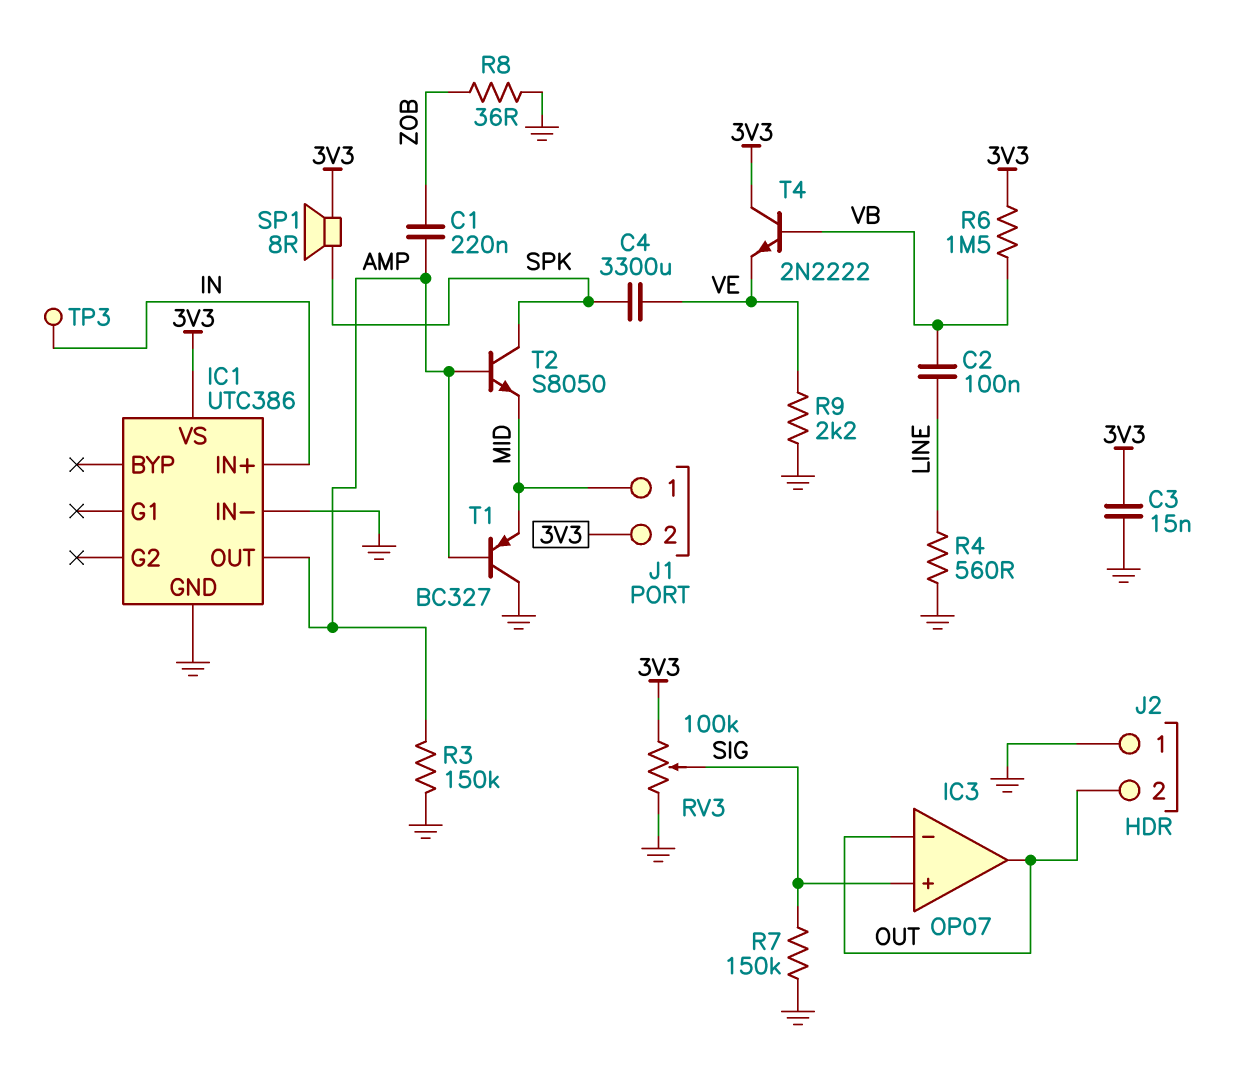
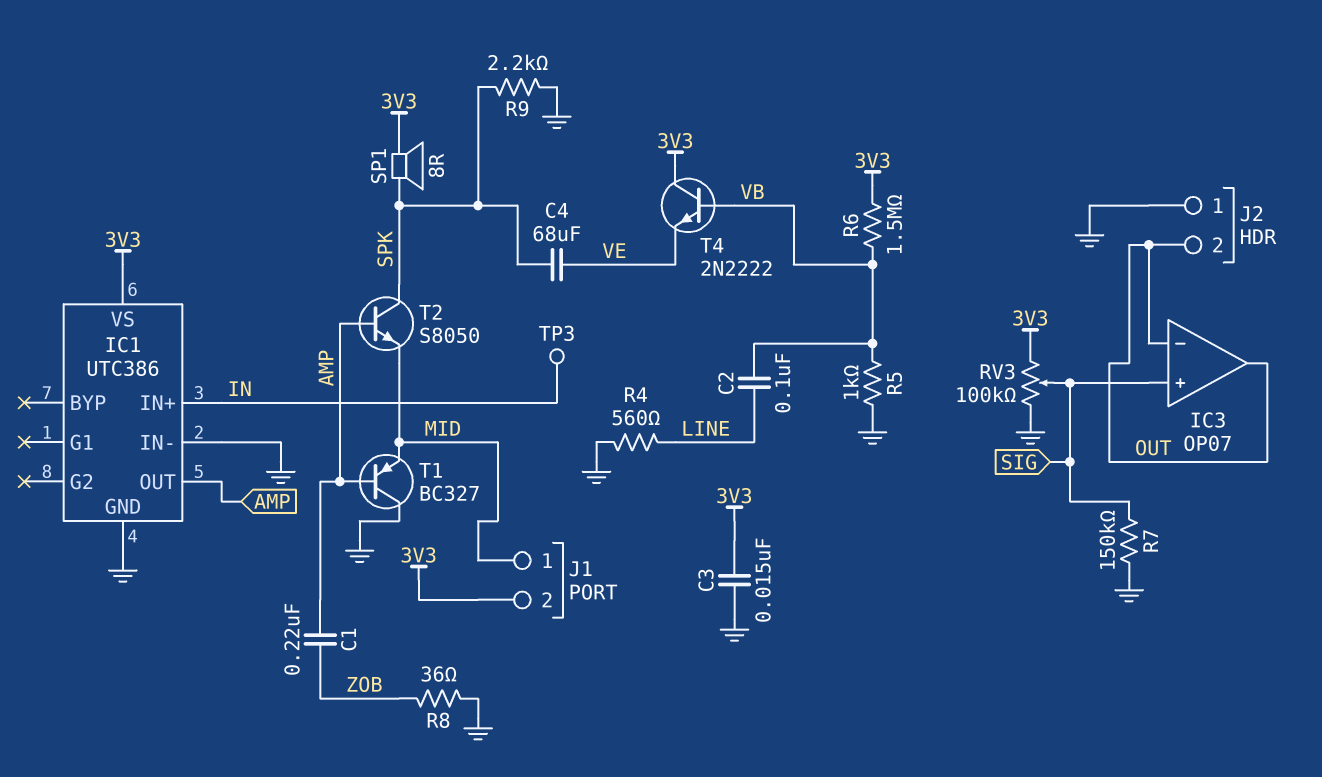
C4: 3300uF (SPK, VE) -> 68uF (SPK, VE)
R3: 150k (AMP, GND) -> none
R5: none -> 1k (GND, VB)
R9: 2.2k (GND, VE) -> 2.2k (GND, SPK)

